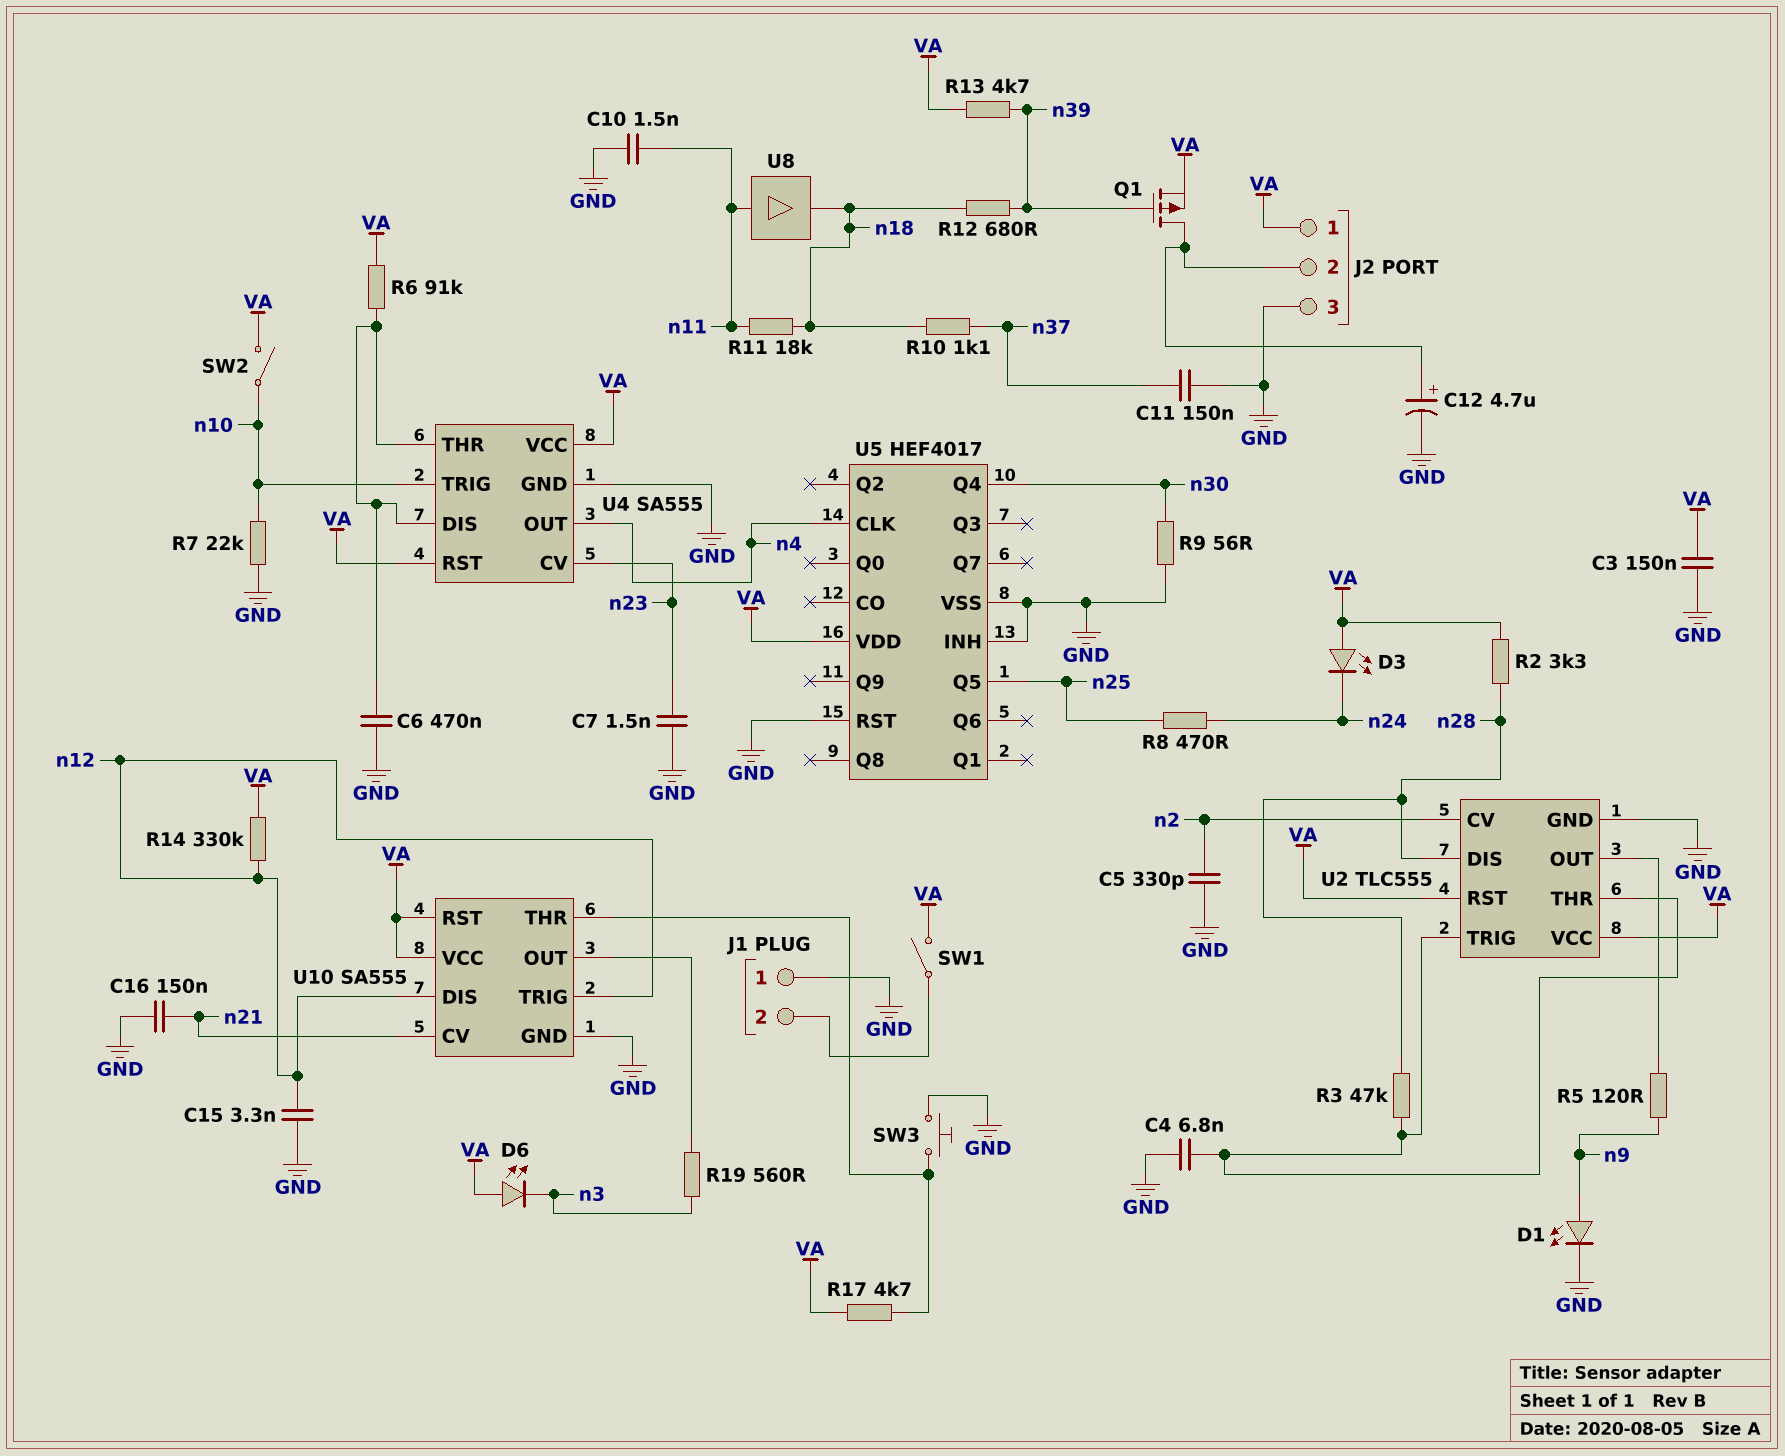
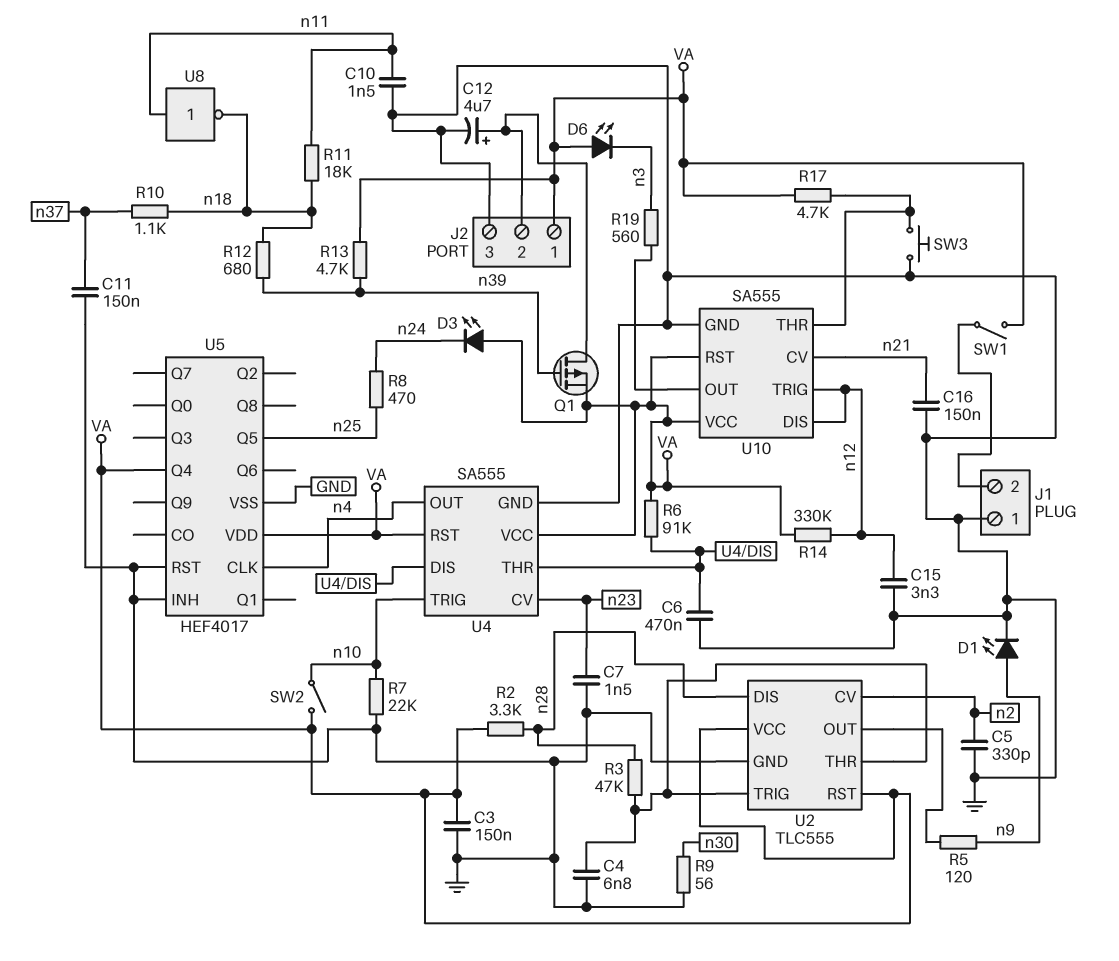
U5 pin Q4: n30 -> VA
U8: buffer (in n11, out n18) -> NOT (in n11, out n18)

